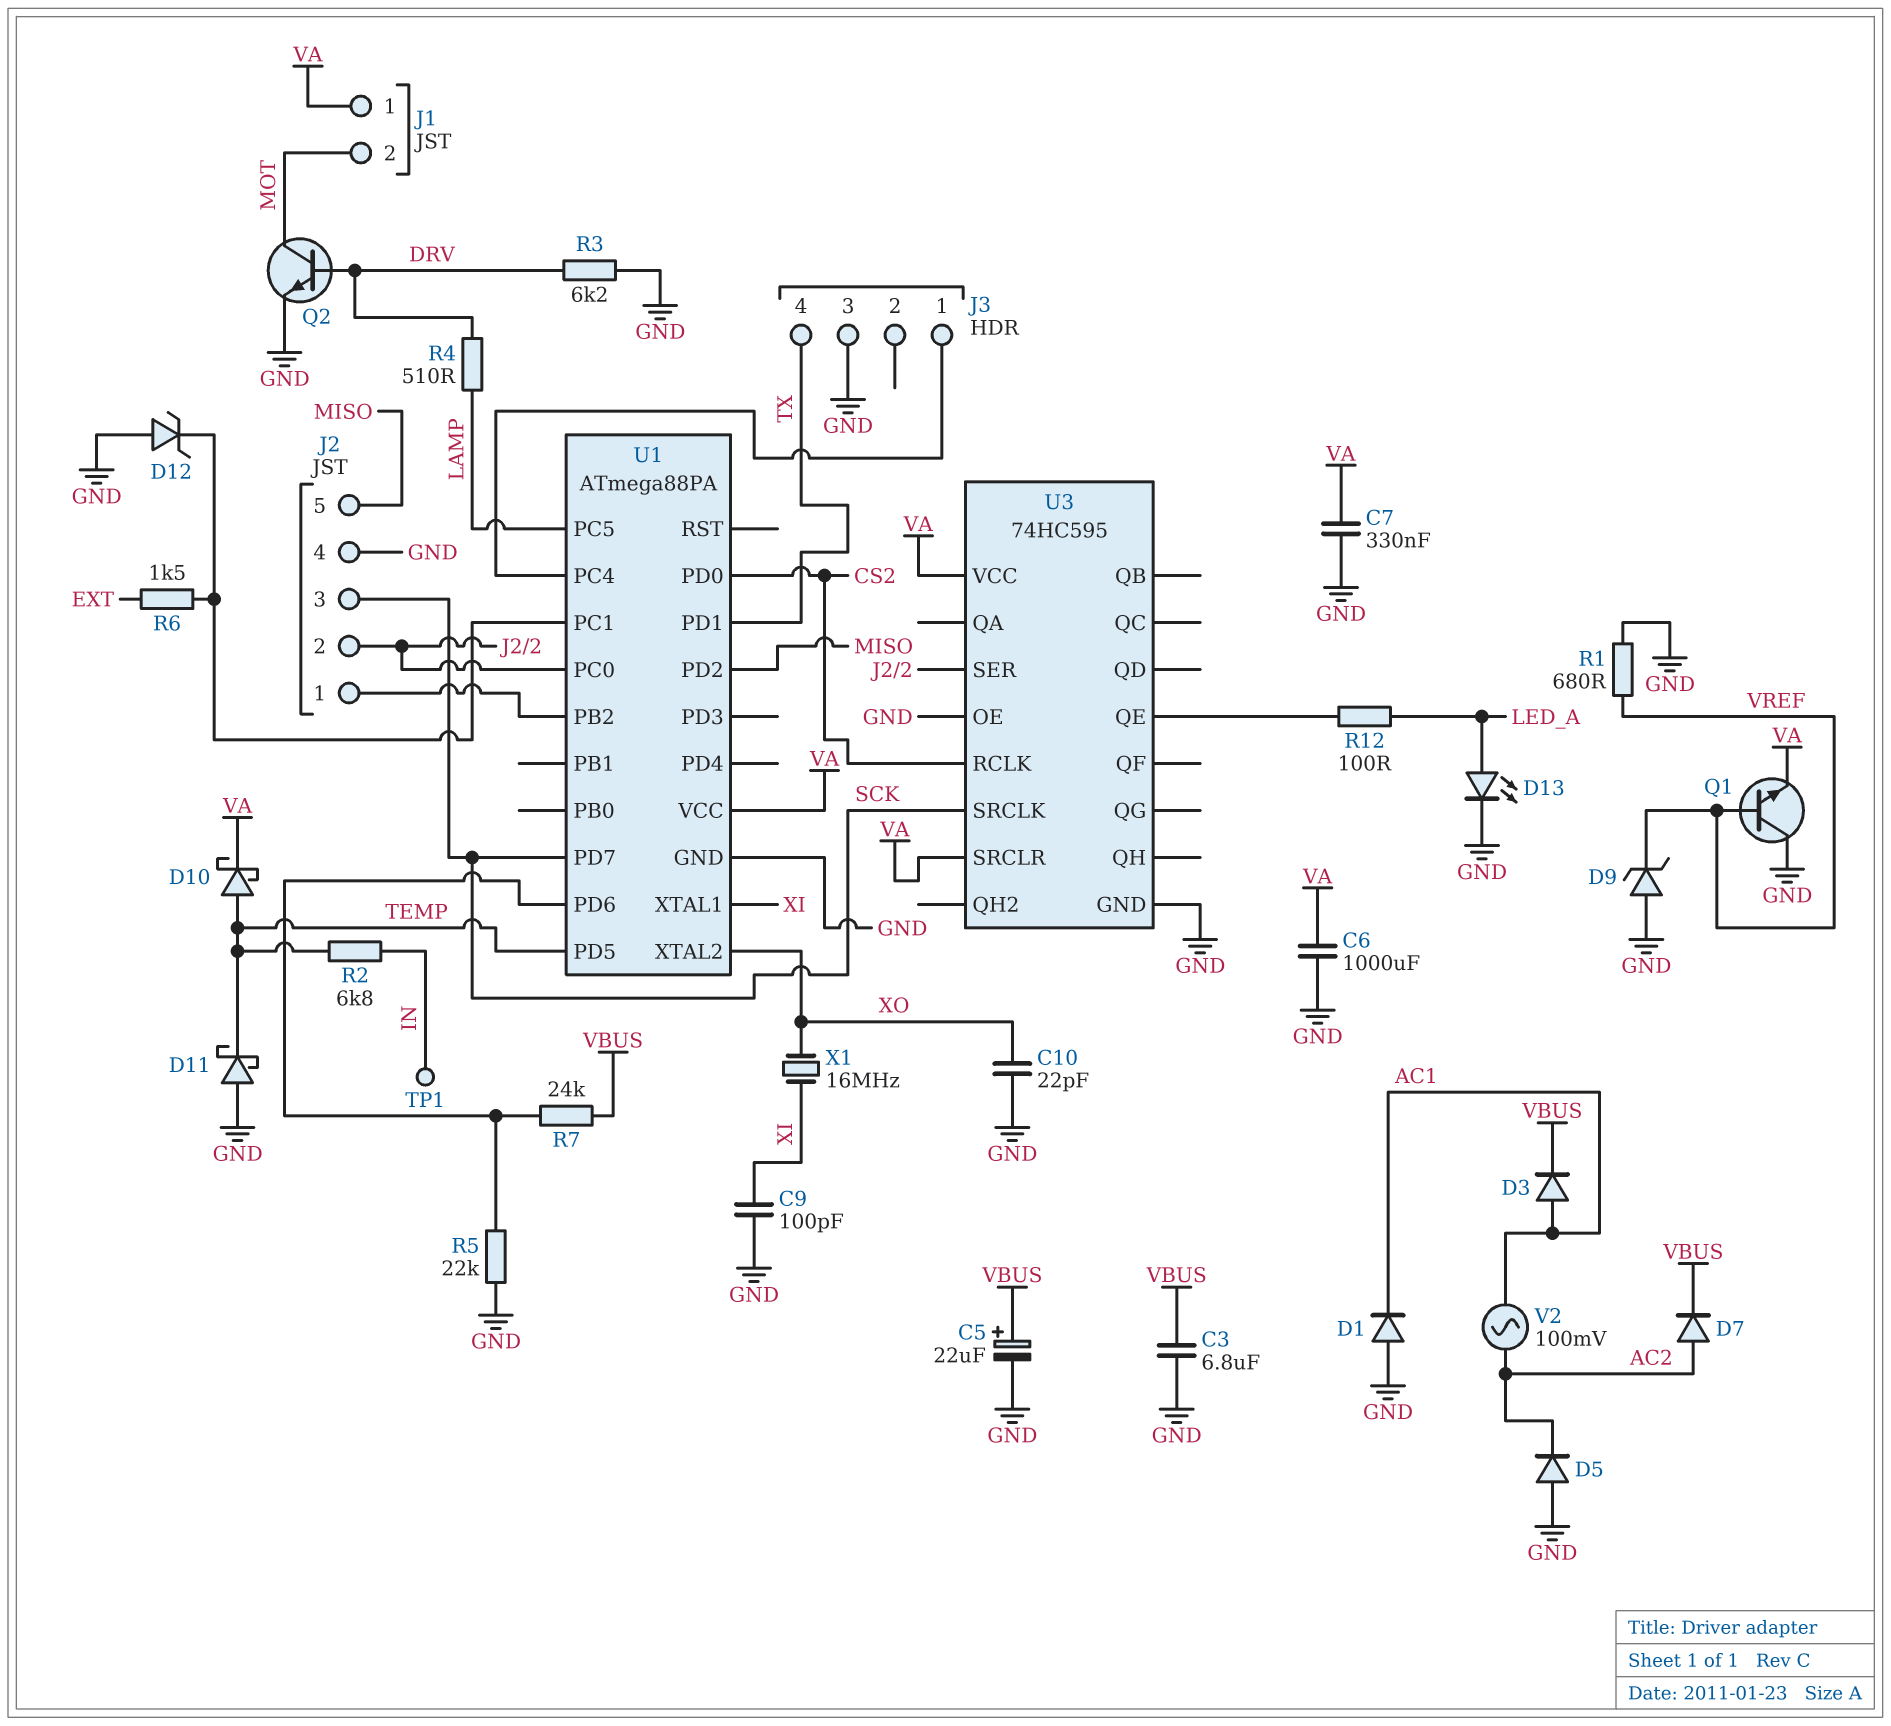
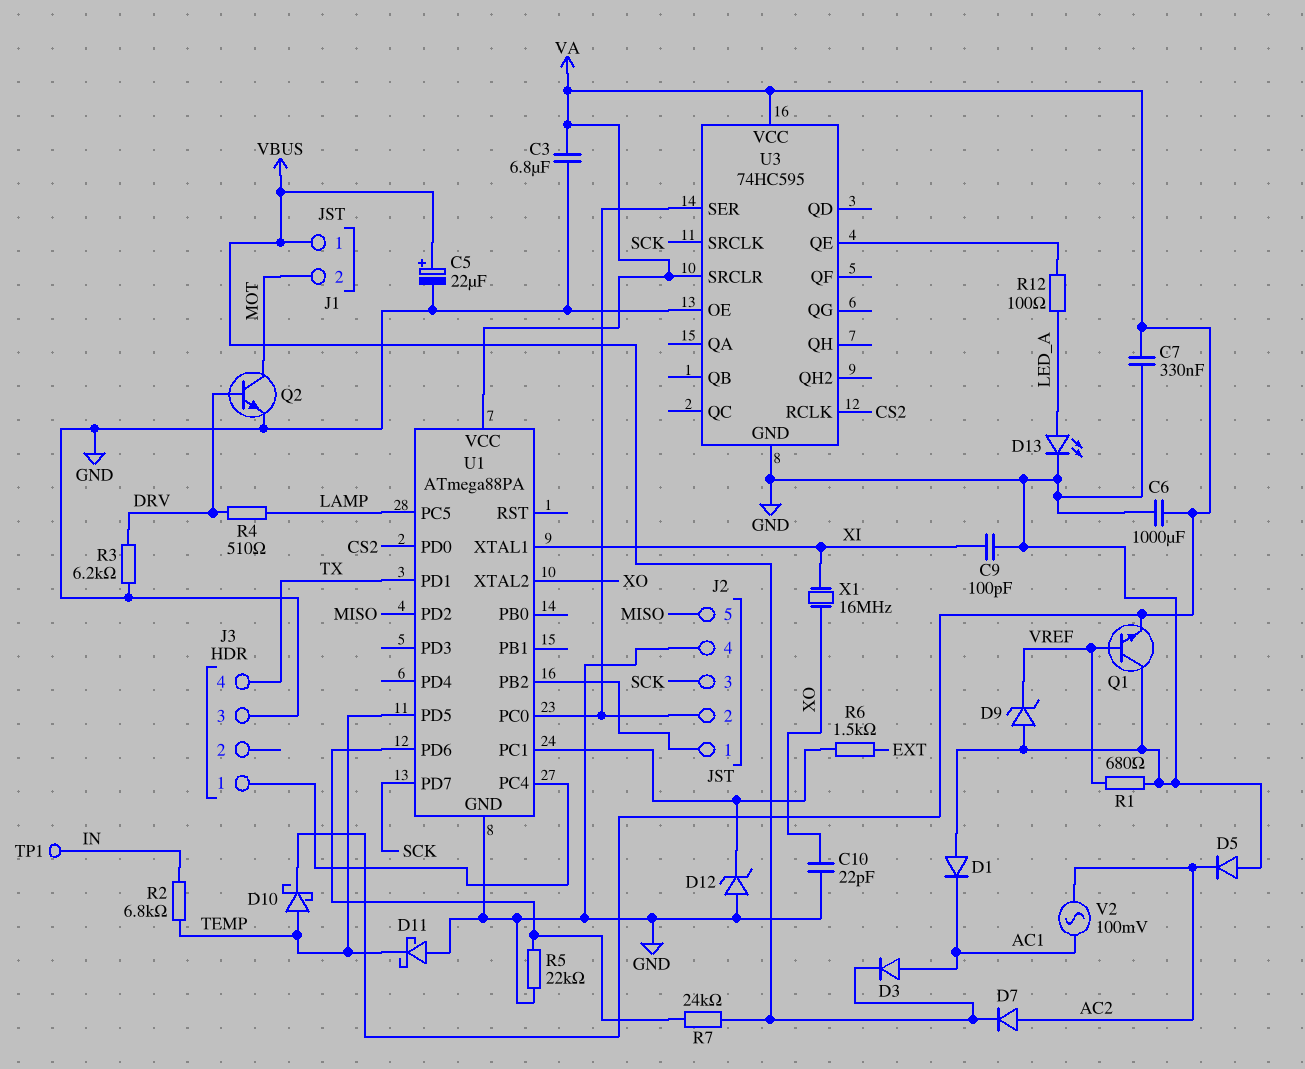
C3: 6.8uF (GND, VBUS) -> 6.8uF (GND, VA)
J1 pin 1: VA -> VBUS

